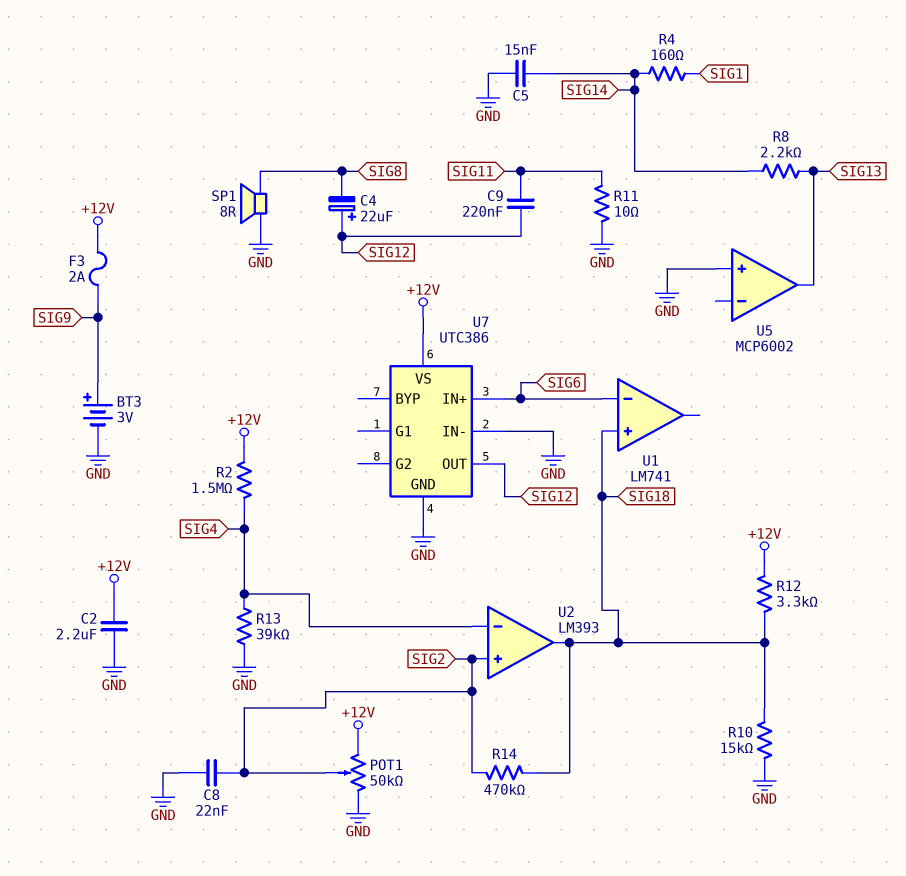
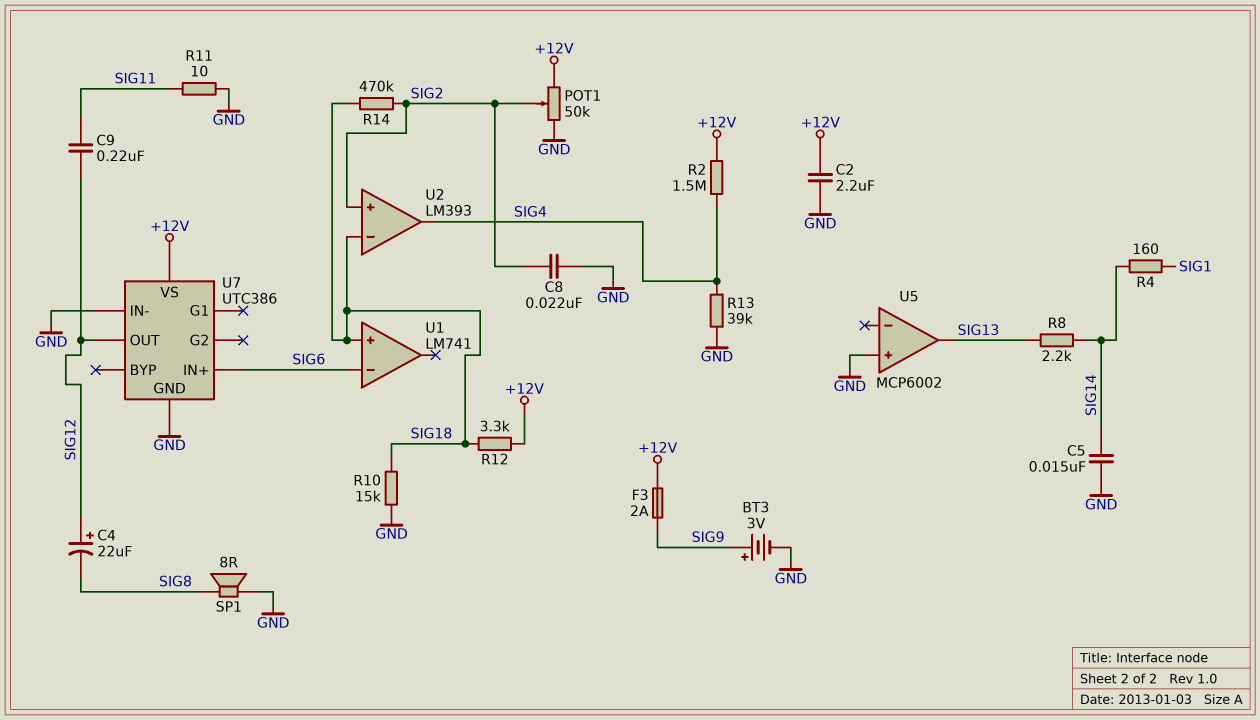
U2 pin in-: SIG4 -> SIG18
U2 pin out: SIG18 -> SIG4

